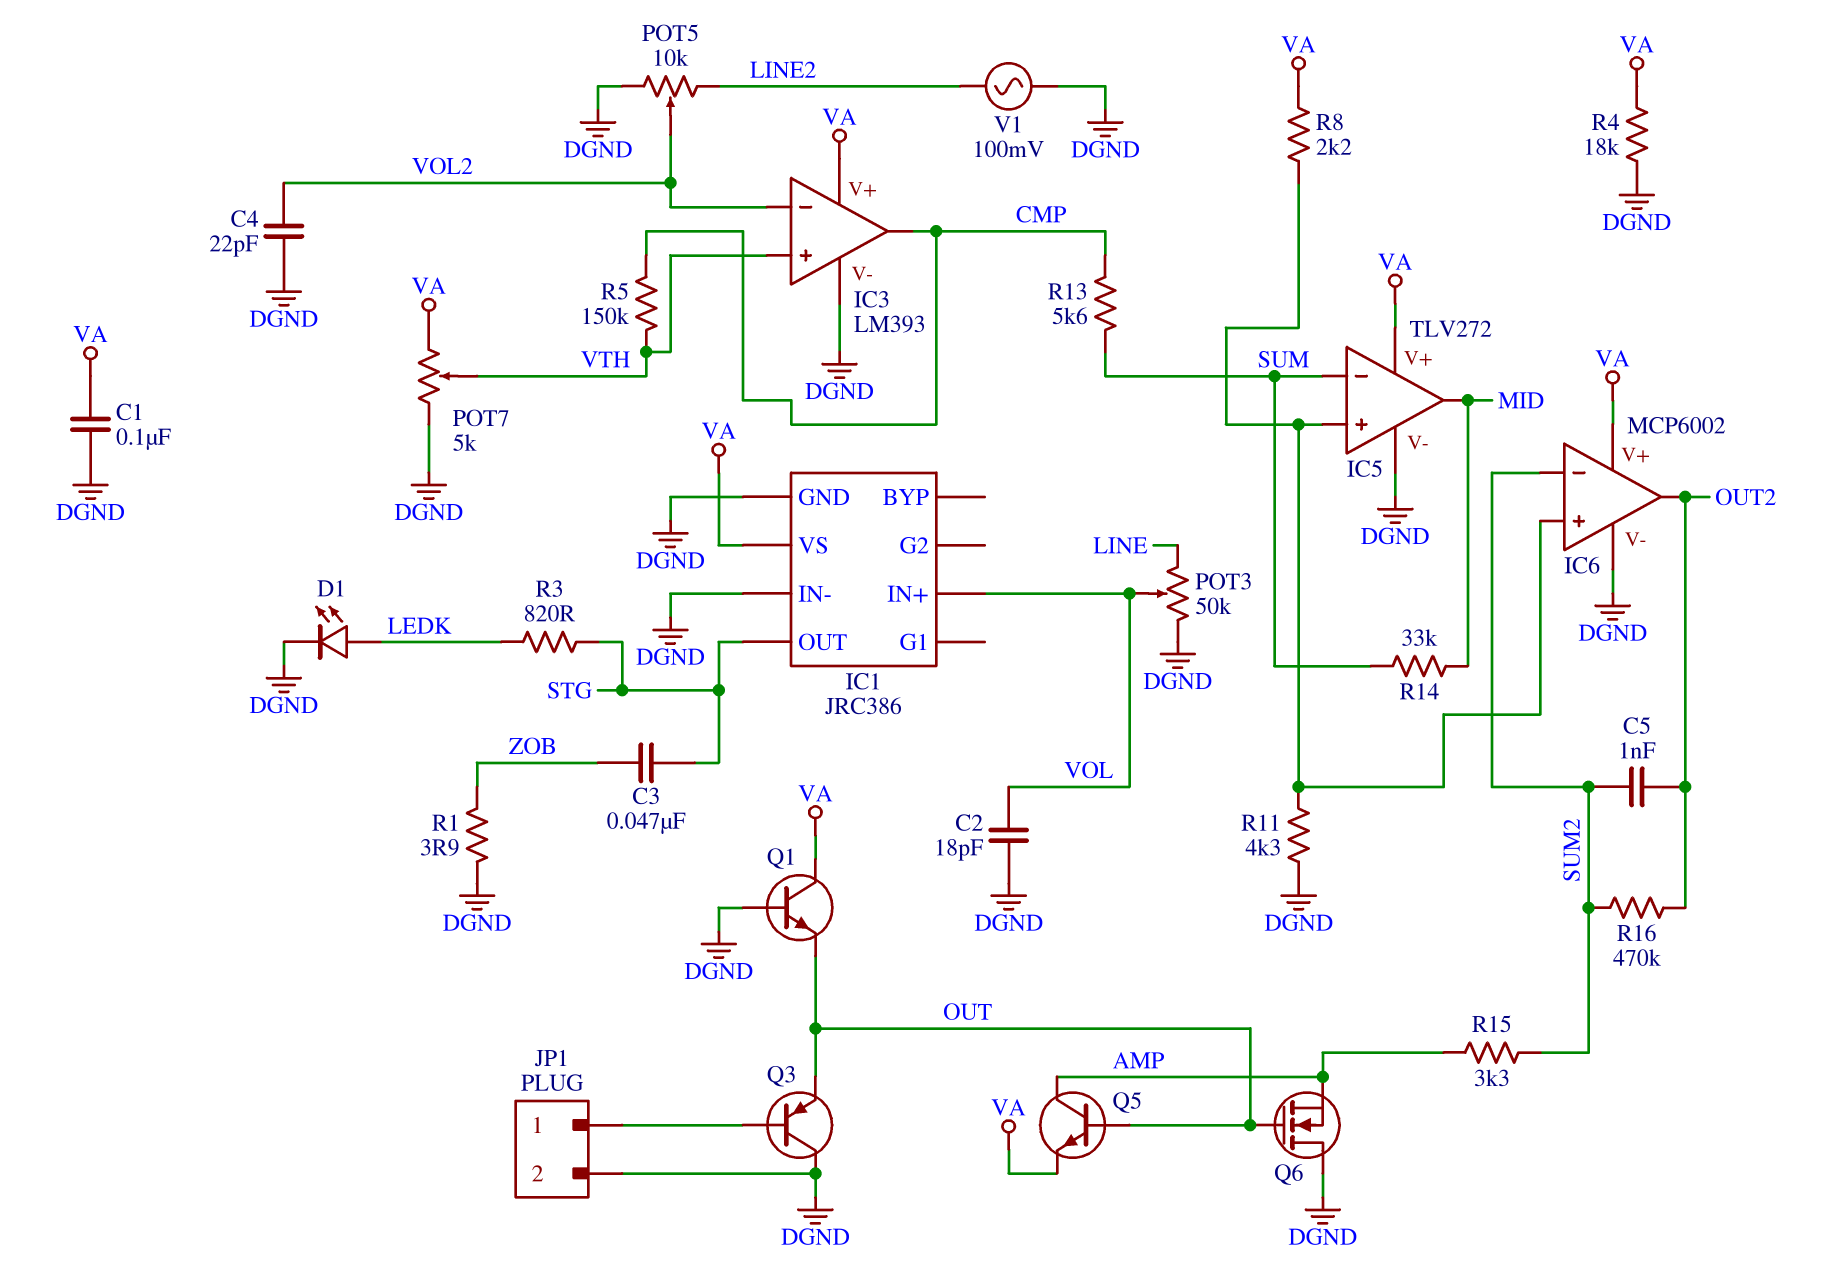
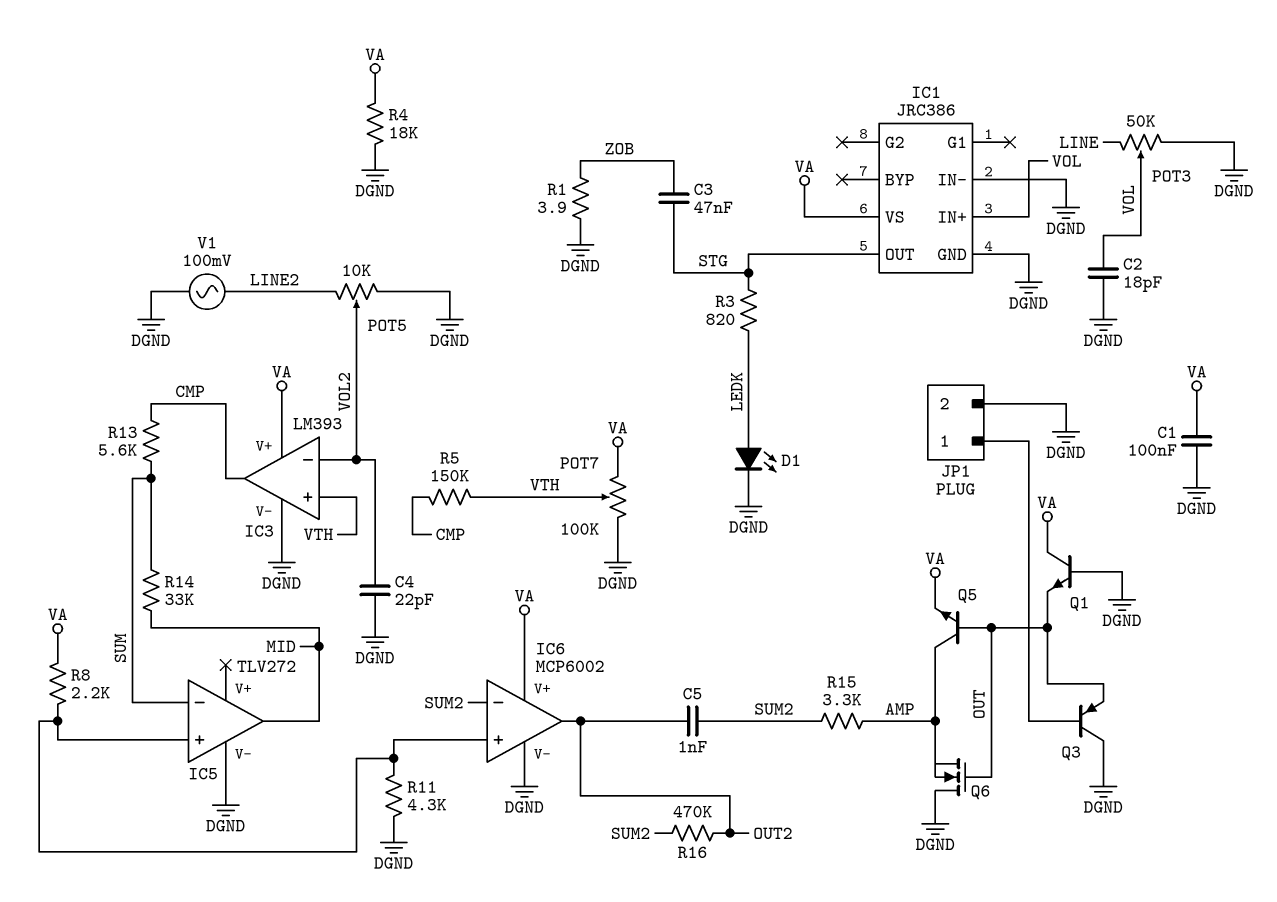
IC5 pin V+: VA -> none
POT7: 5k (DGND, VA, wiper VTH) -> 100k (DGND, VA, wiper VTH)

